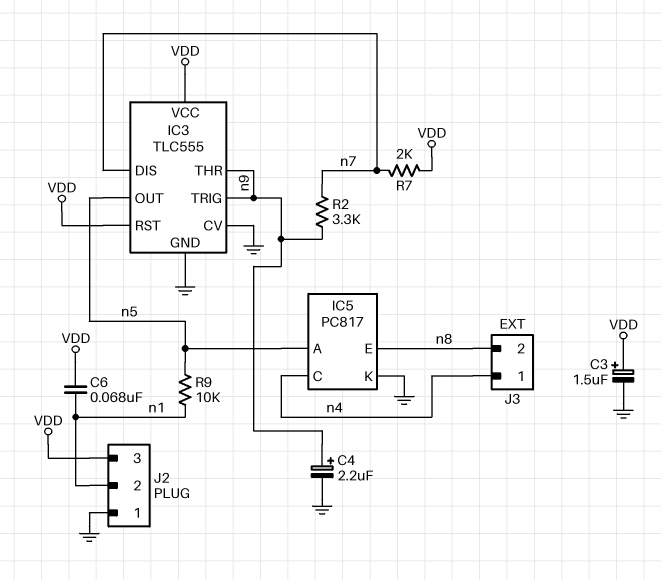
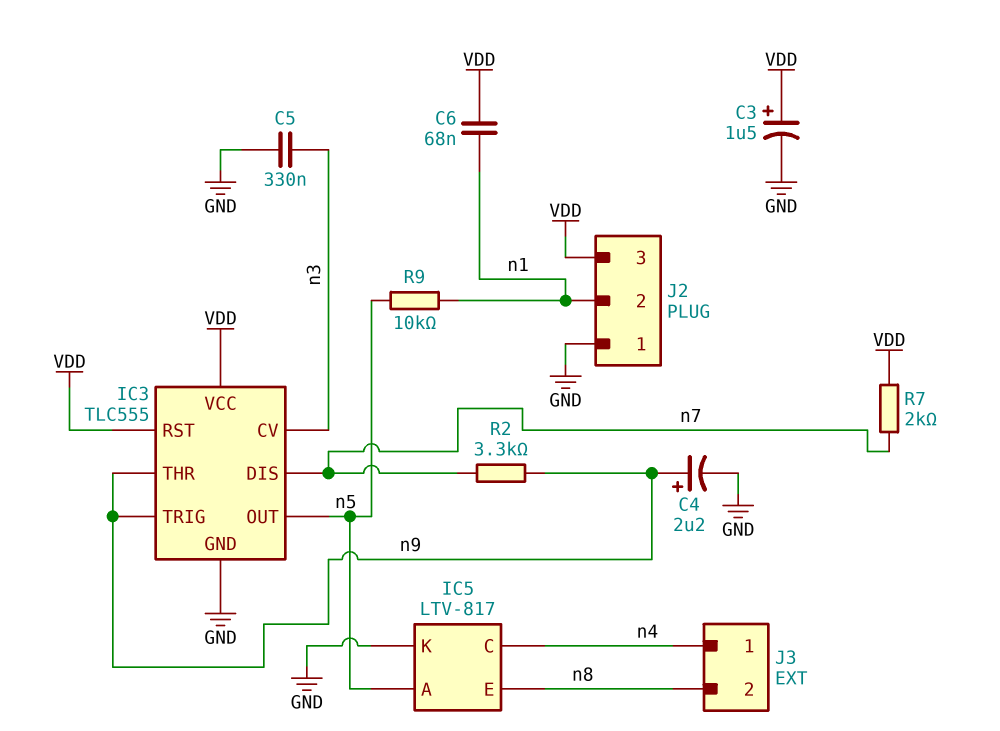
C5: none -> 330nF (GND, n3)
IC3 pin CV: GND -> n3
IC5: PC817 -> LTV-817

